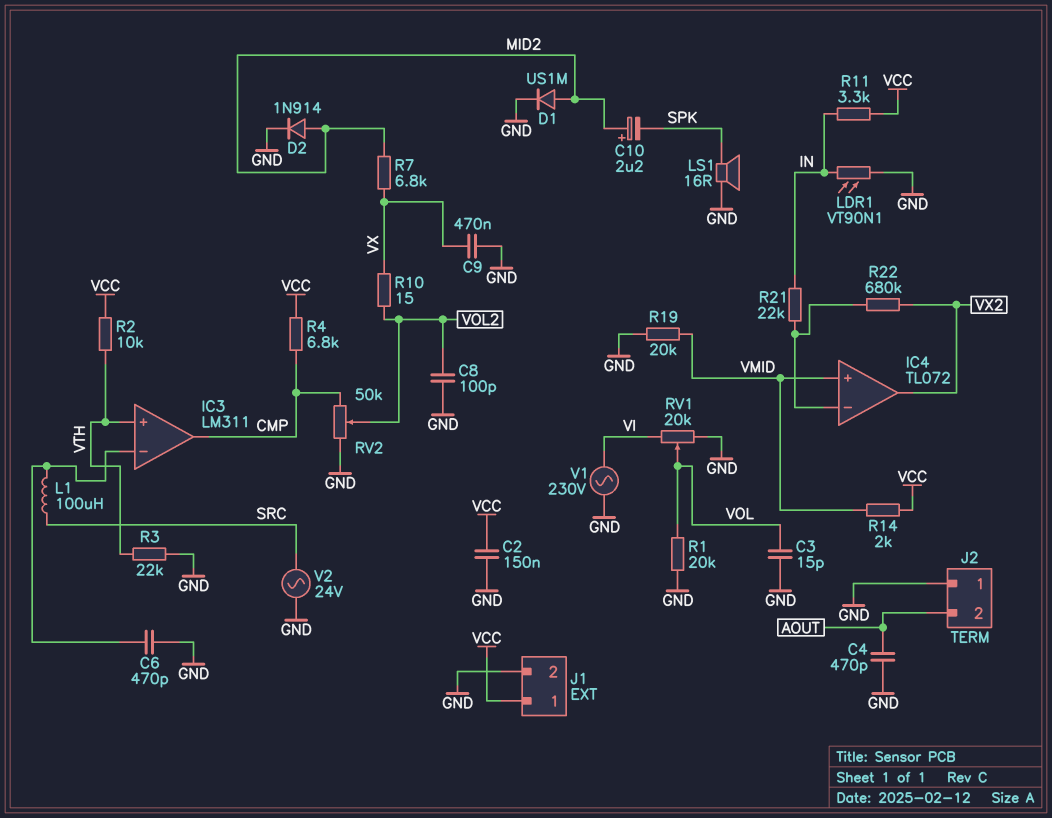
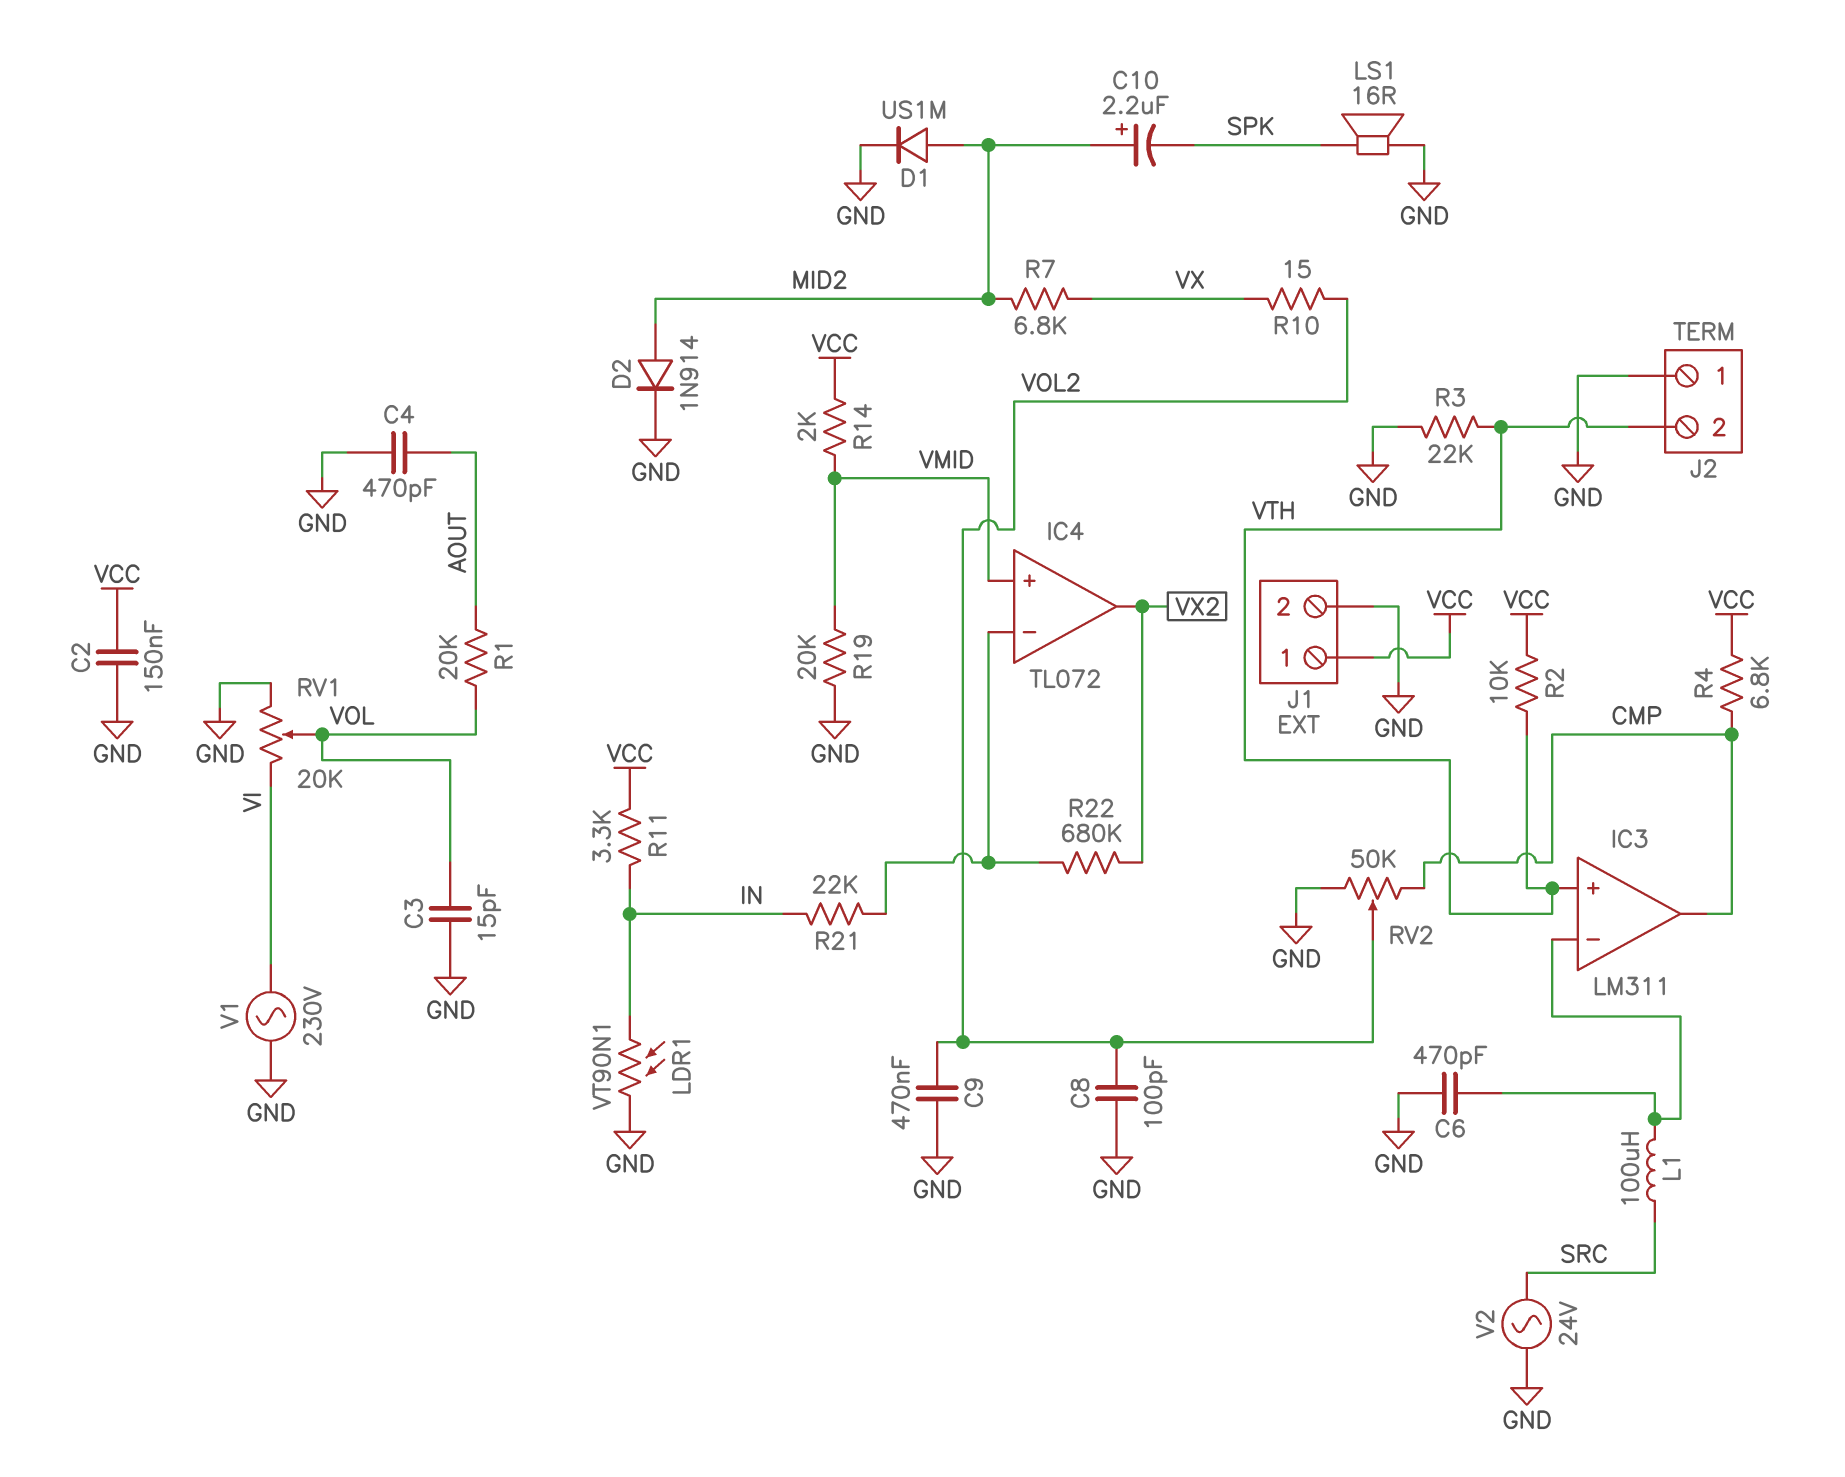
C9: 470nF (GND, VX) -> 470nF (GND, VOL2)
J2 pin 2: AOUT -> VTH
R1: 20k (GND, VOL) -> 20k (AOUT, VOL)

